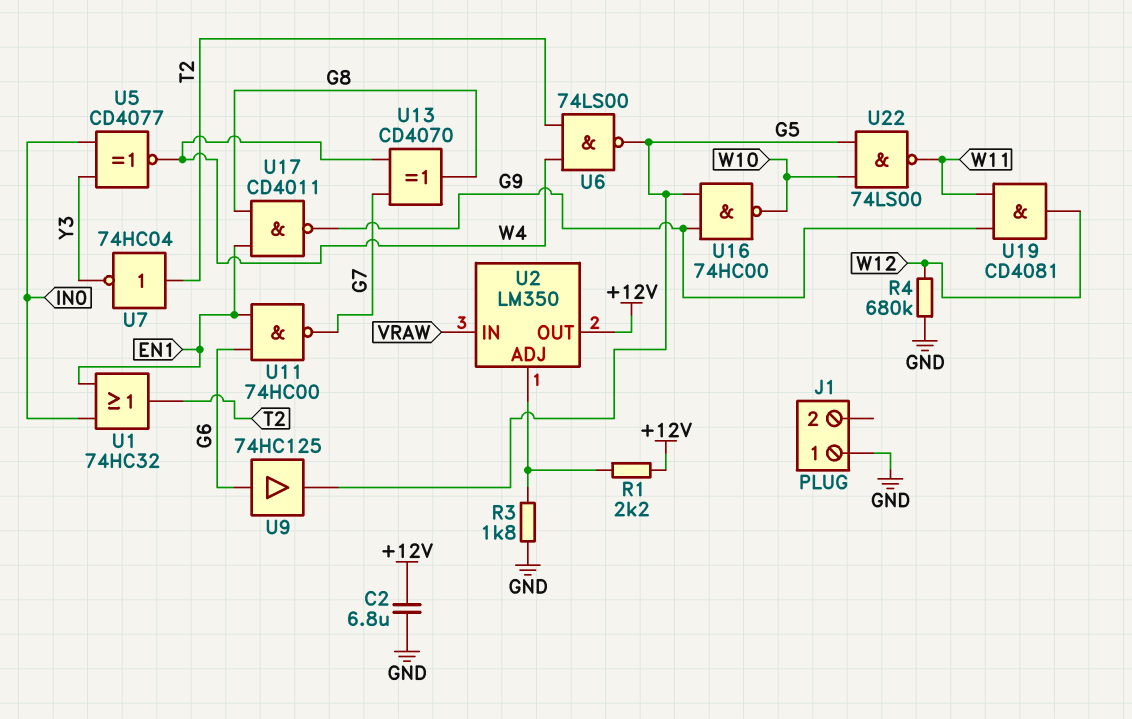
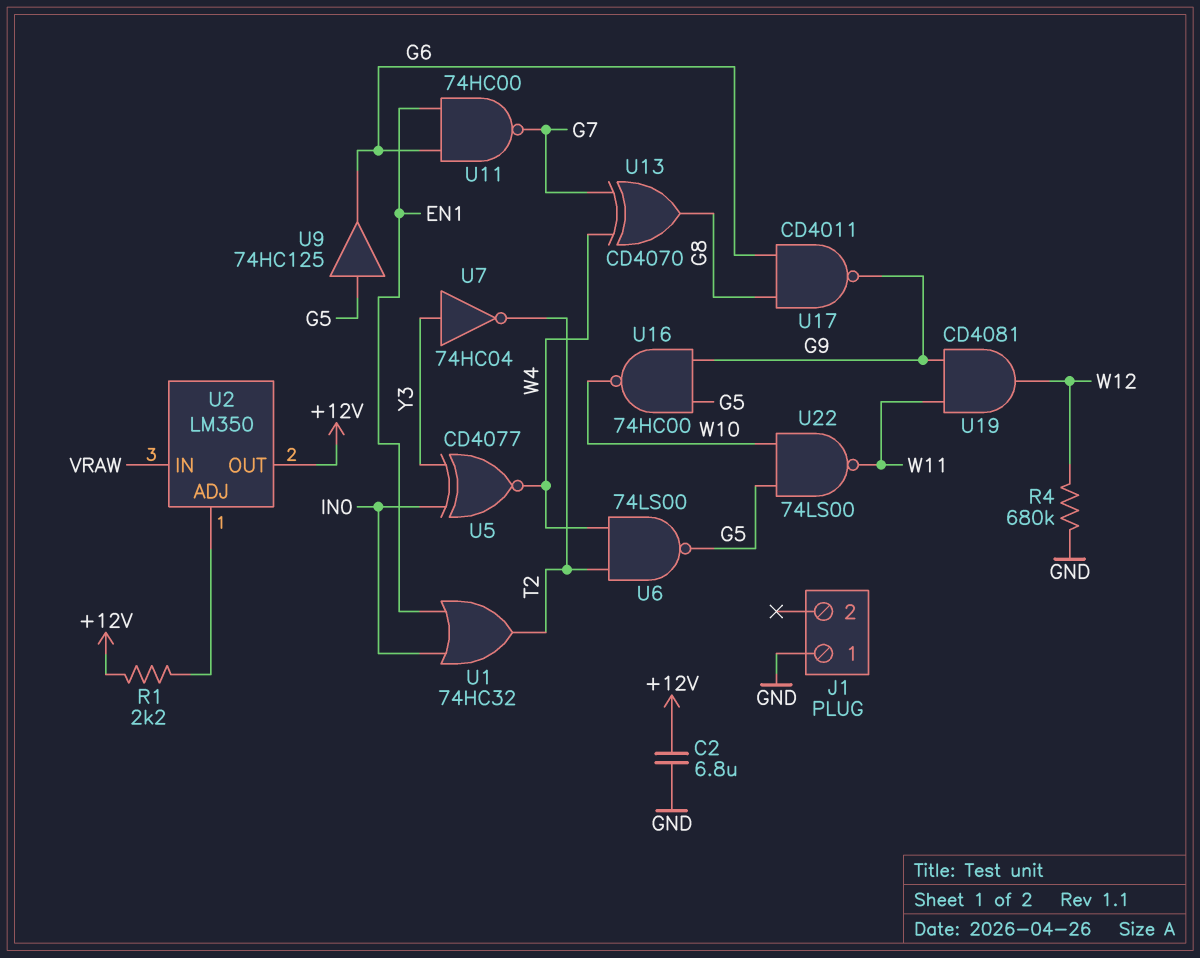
R3: 1.8k (GND, U2/ADJ) -> none
U7: NOT 74HC04 (in T2, out Y3) -> NOT 74HC04 (in Y3, out T2)
U9: buffer 74HC125 (in G6, out G5) -> buffer 74HC125 (in G5, out G6)
U17: NAND CD4011 (in EN1, in G8, out G9) -> NAND CD4011 (in G6, in G8, out G9)

